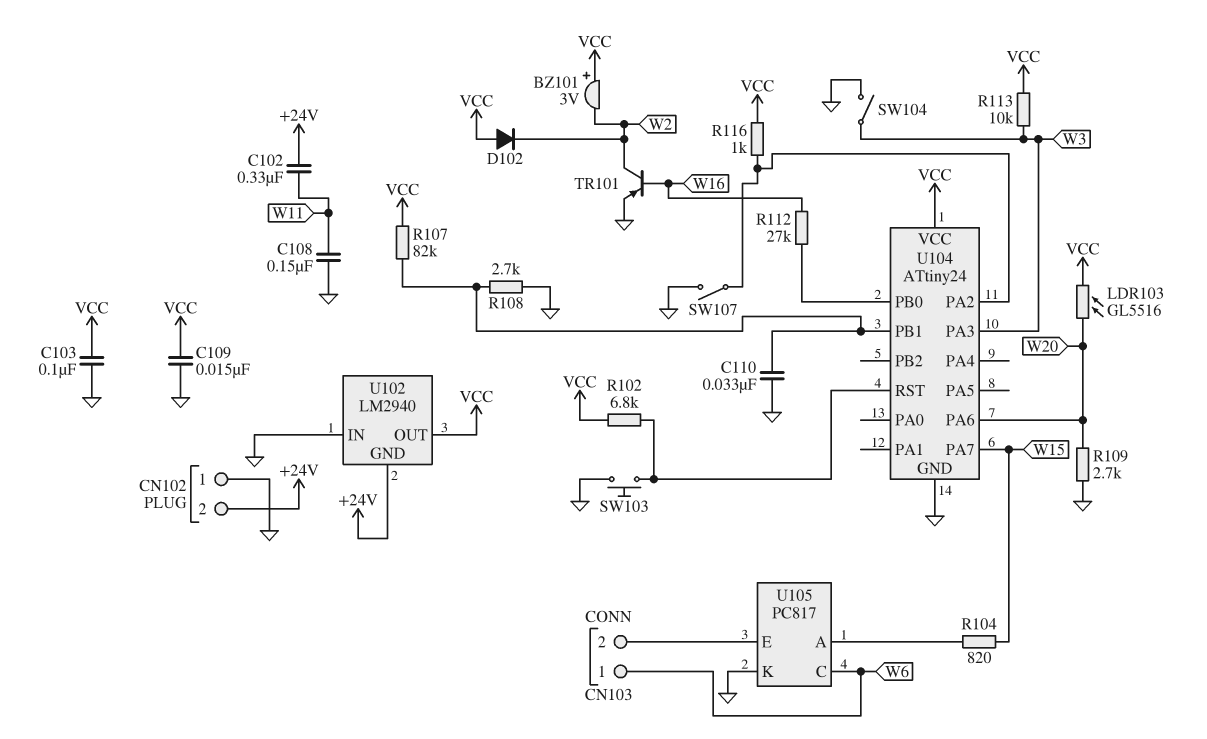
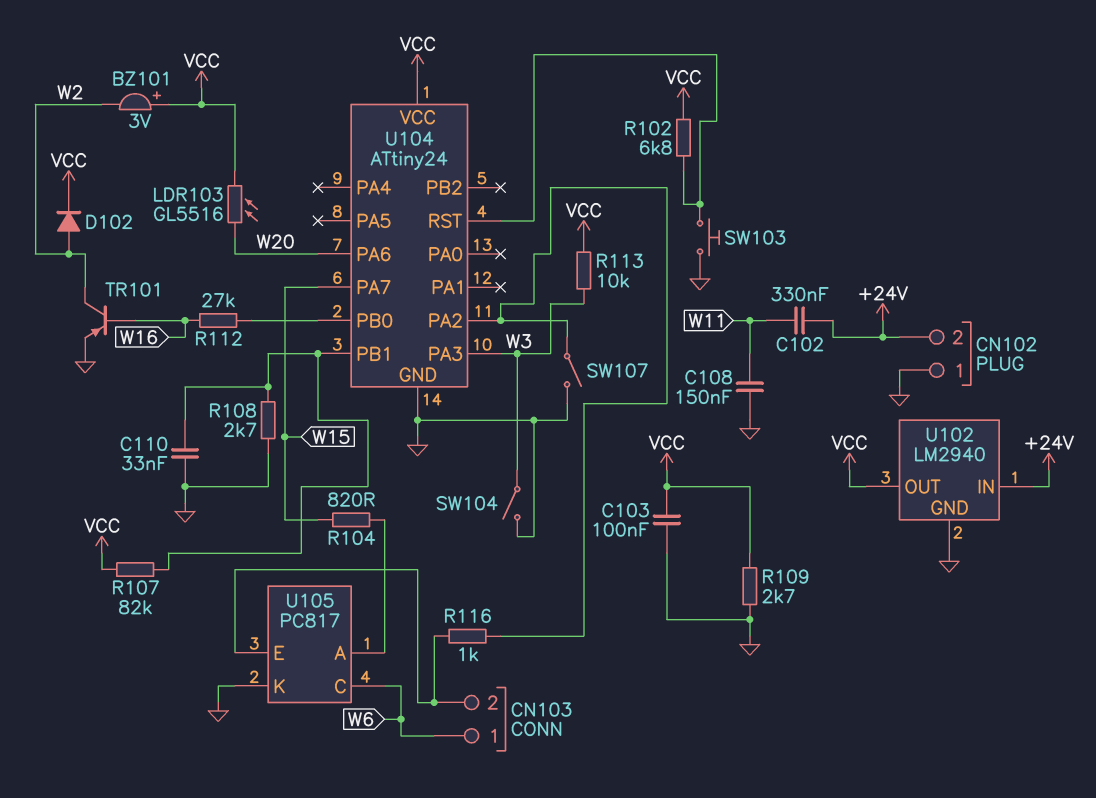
C109: 15nF (GND, VCC) -> none
D102: diode (A VCC, K W2) -> diode (A W2, K VCC)
R109: 2.7k (GND, W20) -> 2.7k (GND, VCC)
R116: 1k (U104/PA2, VCC) -> 1k (CN103/2, U104/PA2)
U102 pin GND: +24V -> GND
U102 pin IN: GND -> +24V

